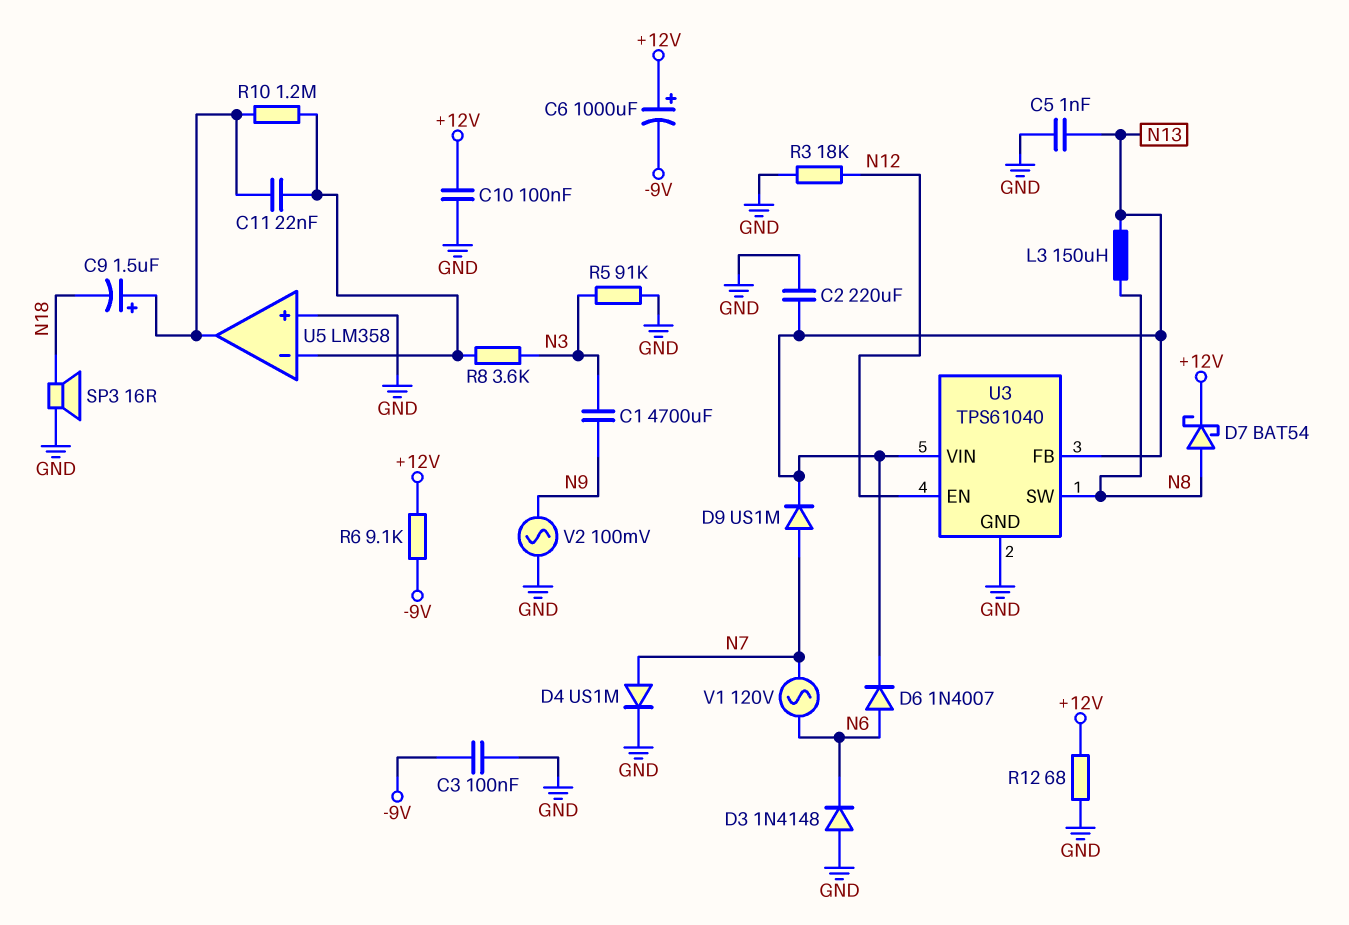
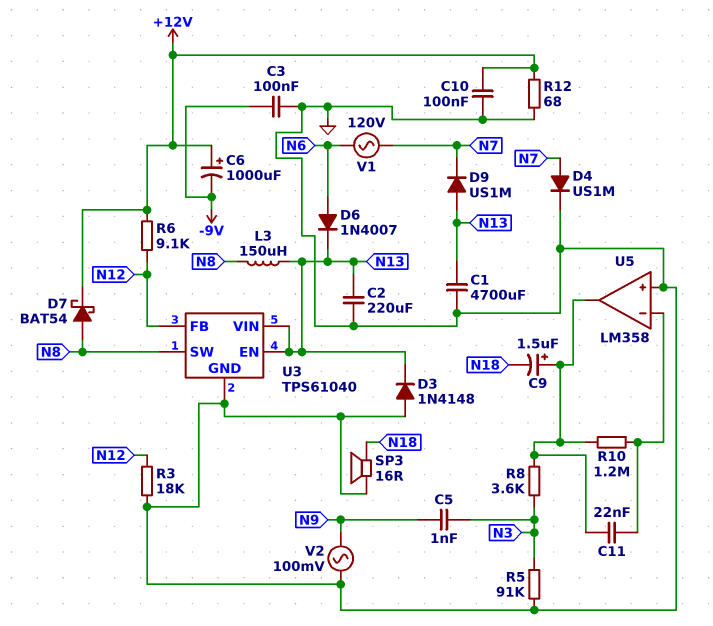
C1: 4700uF (N3, N9) -> 4700uF (GND, N13)
C5: 1nF (GND, N13) -> 1nF (N3, N9)
D3: diode 1N4148 (A GND, K N6) -> diode 1N4148 (A GND, K N13)
D9: diode US1M (A N7, K N13) -> diode US1M (A N13, K N7)
R6: 9.1k (+12V, -9V) -> 9.1k (+12V, N12)
R8: 3.6k (N3, U5/in-) -> 3.6k (N3, U5/out)
U3 pin EN: N12 -> N13
U3 pin FB: N13 -> N12

